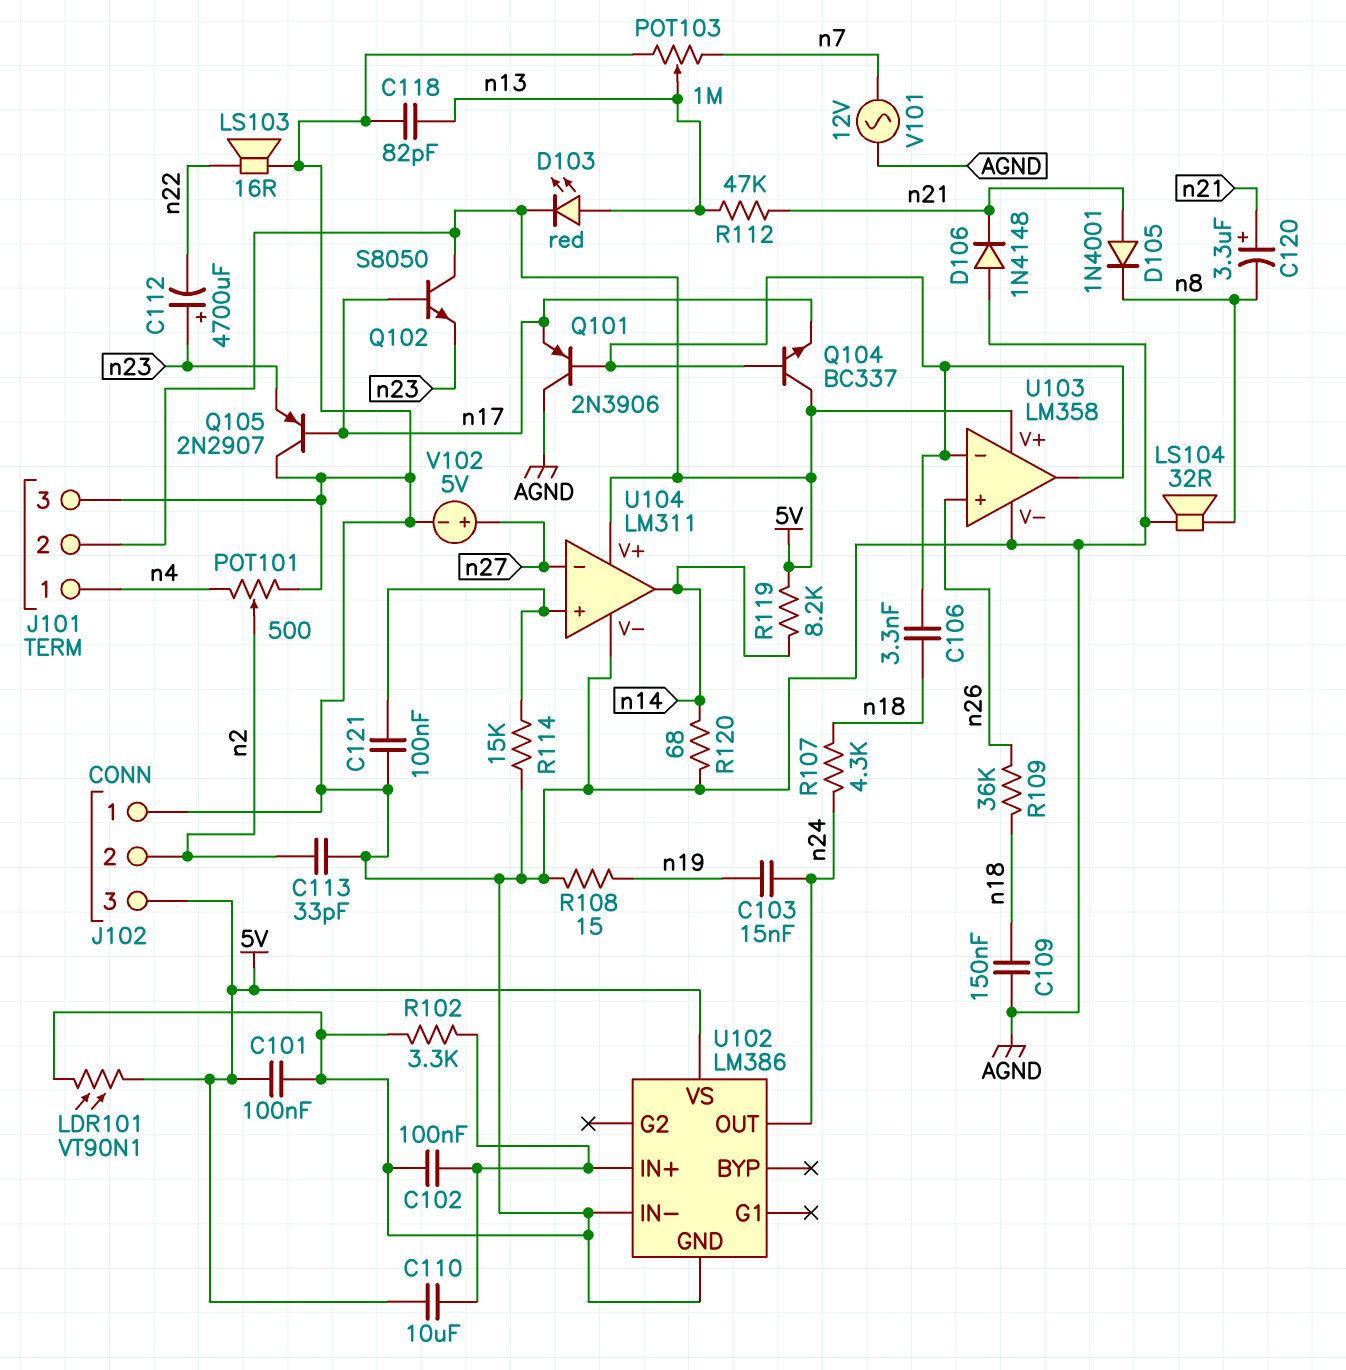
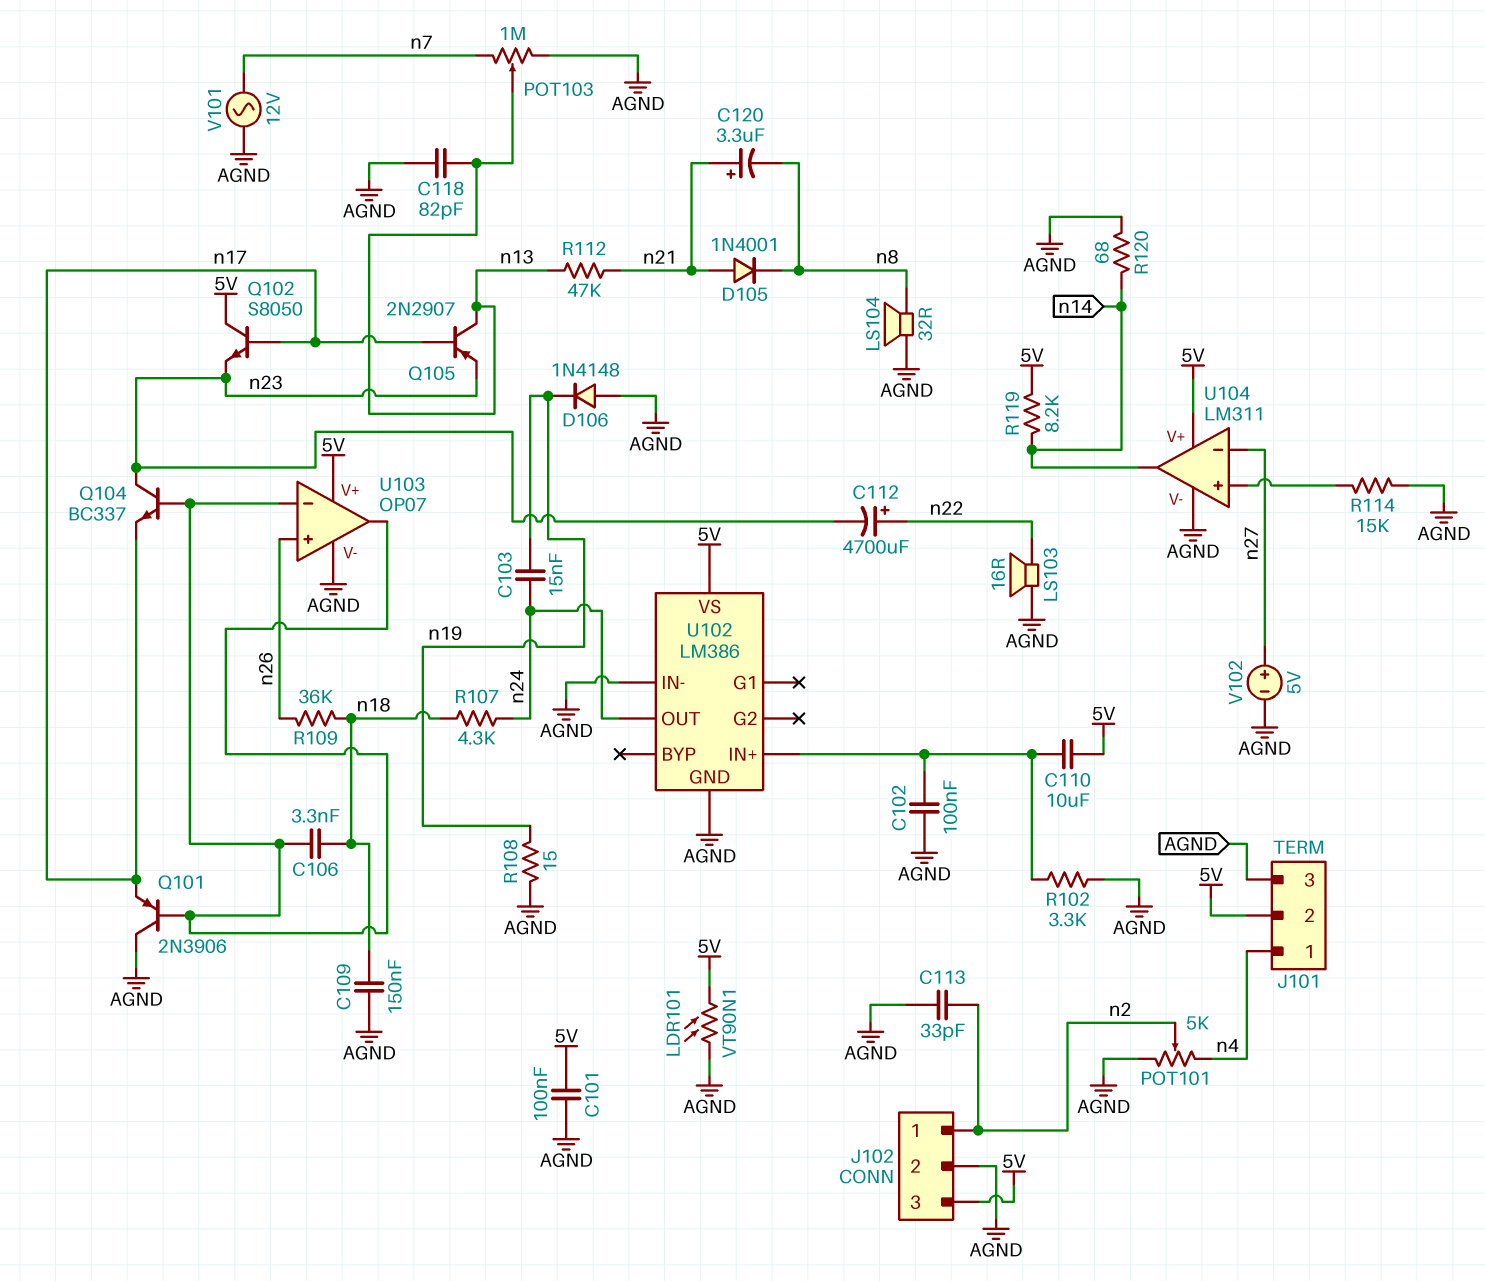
C112: 4700uF (plus n23, minus n22) -> 4700uF (plus n22, minus n23)
C121: 100nF (AGND, U104/in+) -> none
D103: LED red (A n13, K 5V) -> none
D106: diode 1N4148 (A AGND, K n21) -> diode 1N4148 (A AGND, K n19)
J102 pin 1: AGND -> n2
J102 pin 2: n2 -> AGND
POT101: 500 (AGND, n4, wiper n2) -> 5k (AGND, n4, wiper n2)
Q104: NPN BC337 (B U103/in-, C 5V, E n17) -> NPN BC337 (B U103/in-, C n23, E n17)
Q105: PNP 2N2907 (B n17, C AGND, E n23) -> PNP 2N2907 (B n17, C n13, E n23)
U103: LM358 -> OP07

